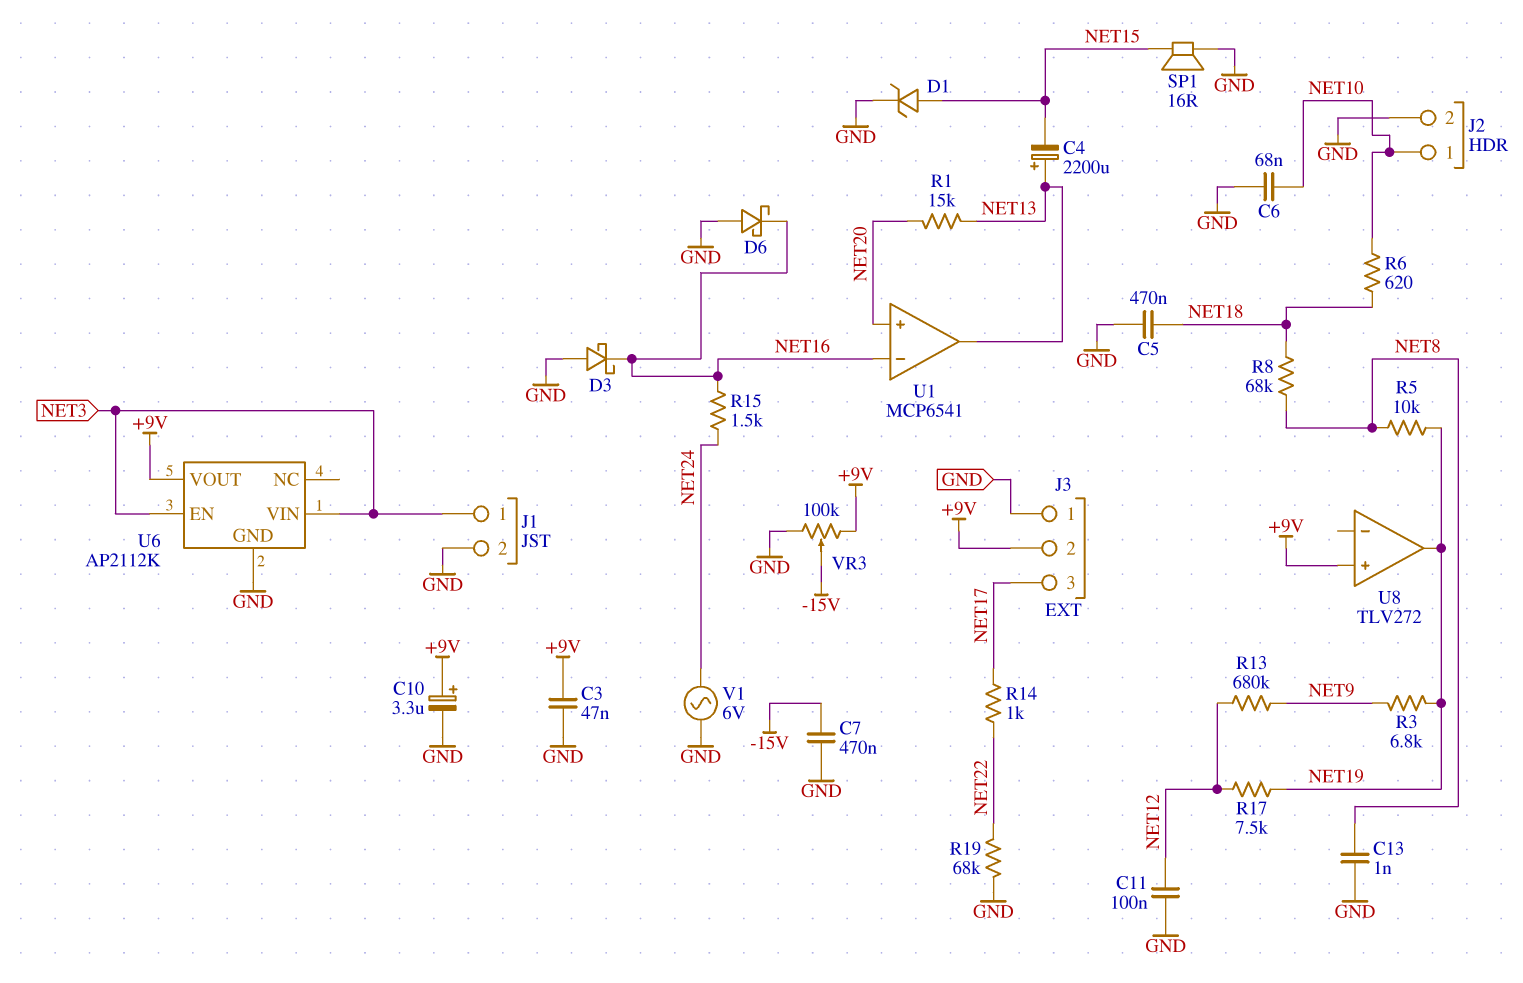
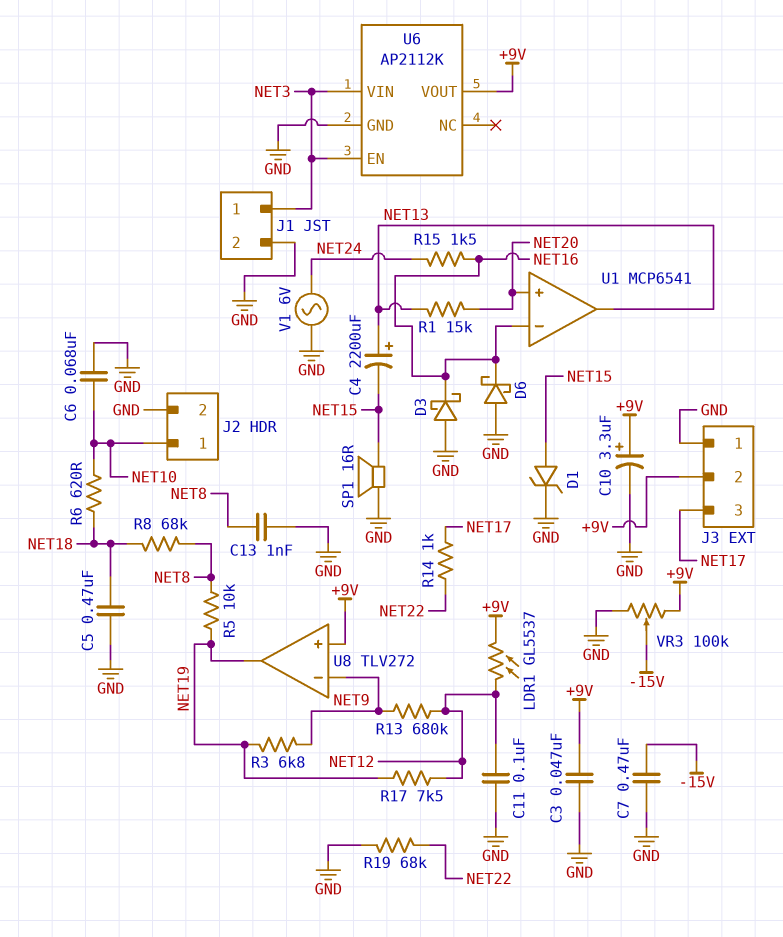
LDR1: none -> GL5537 (+9V, NET12)
U8 pin in-: none -> NET9

